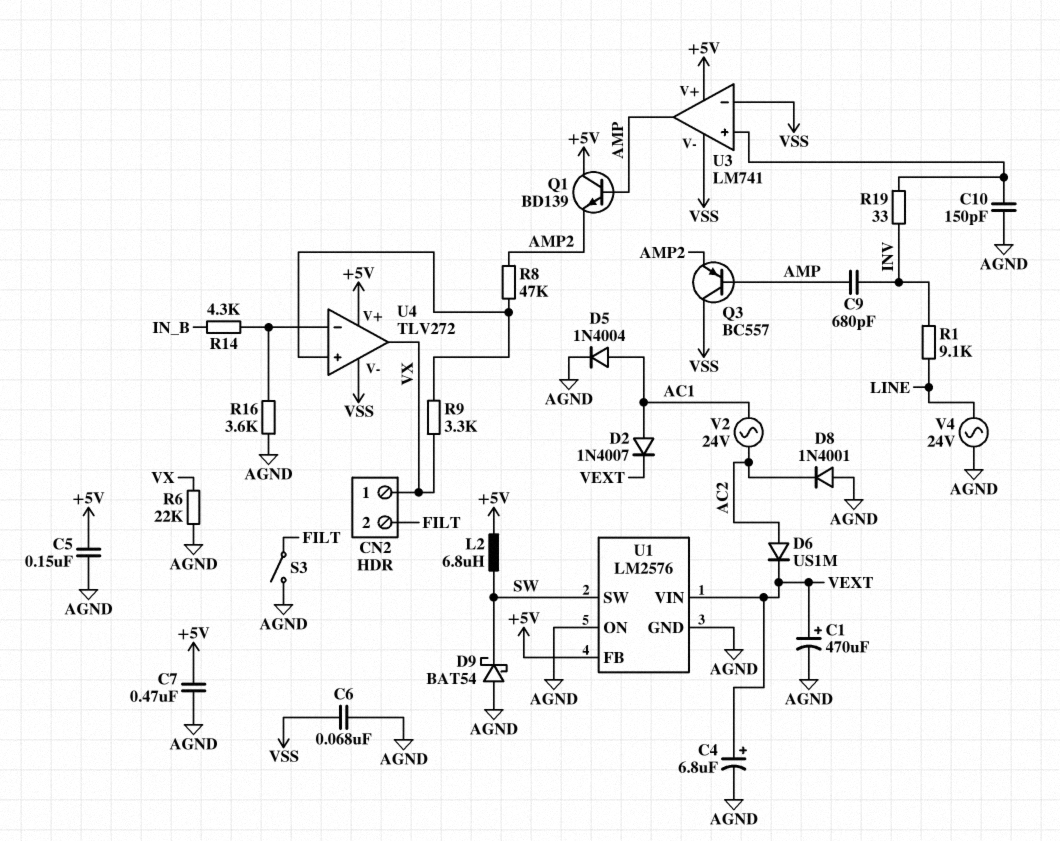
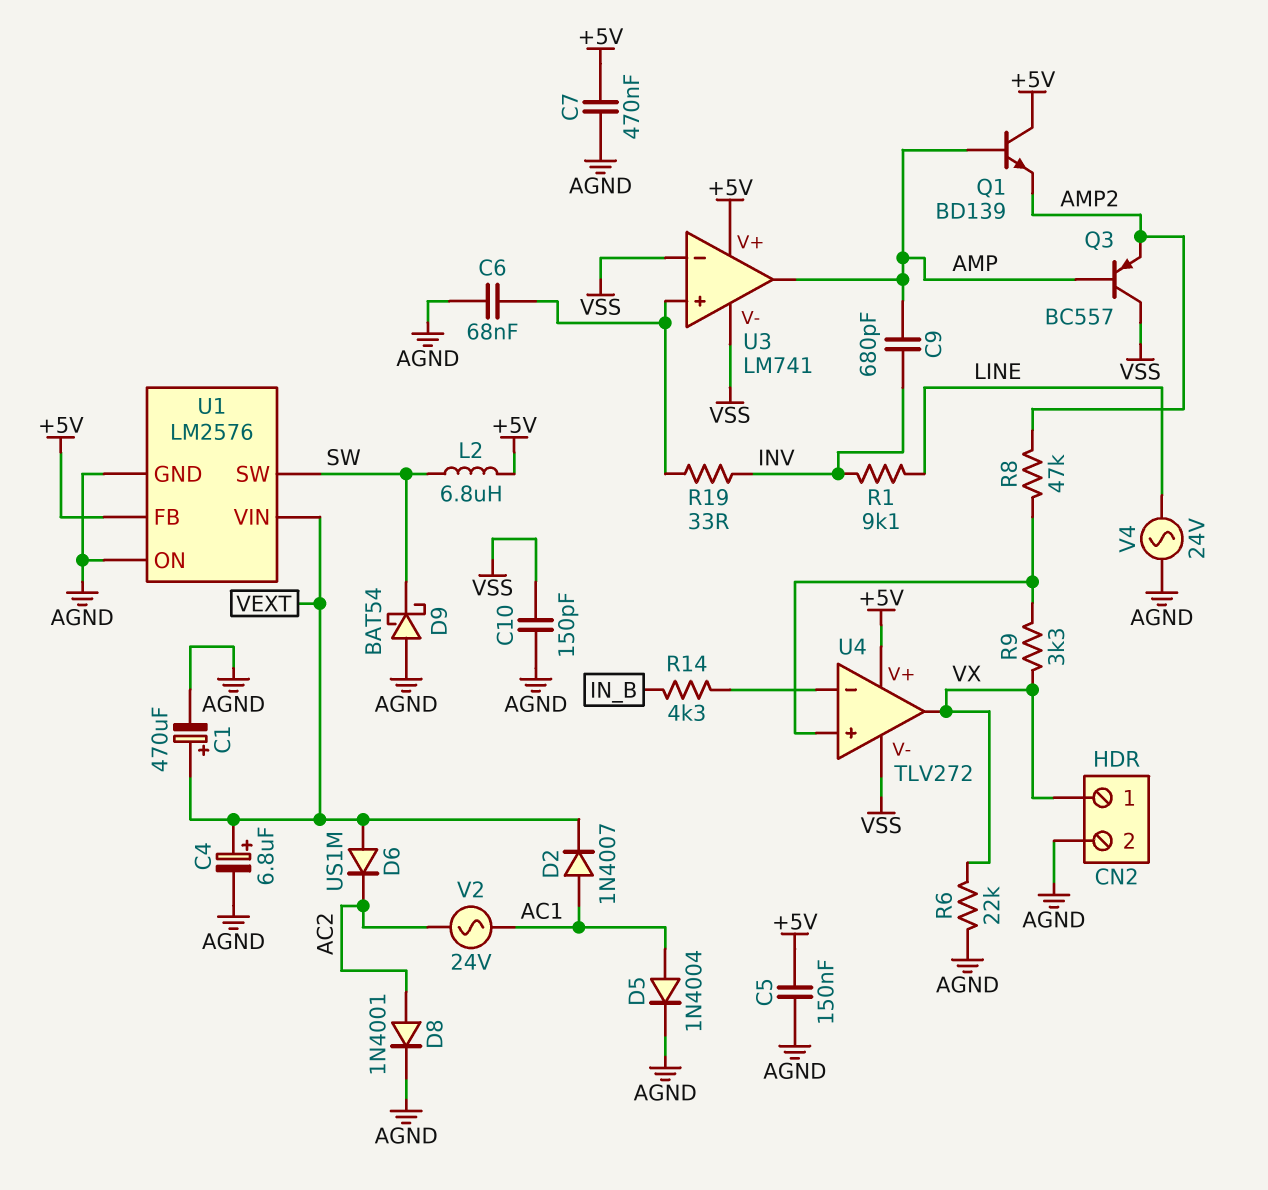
C6: 68nF (AGND, VSS) -> 68nF (AGND, U3/in+)
C10: 150pF (AGND, U3/in+) -> 150pF (AGND, VSS)
CN2 pin 2: FILT -> AGND
D6: diode US1M (A AC2, K VEXT) -> diode US1M (A VEXT, K AC2)
D8: diode 1N4001 (A AGND, K AC2) -> diode 1N4001 (A AC2, K AGND)
R16: 3.6k (AGND, U4/in-) -> none
S3: switch (AGND, FILT) -> none

